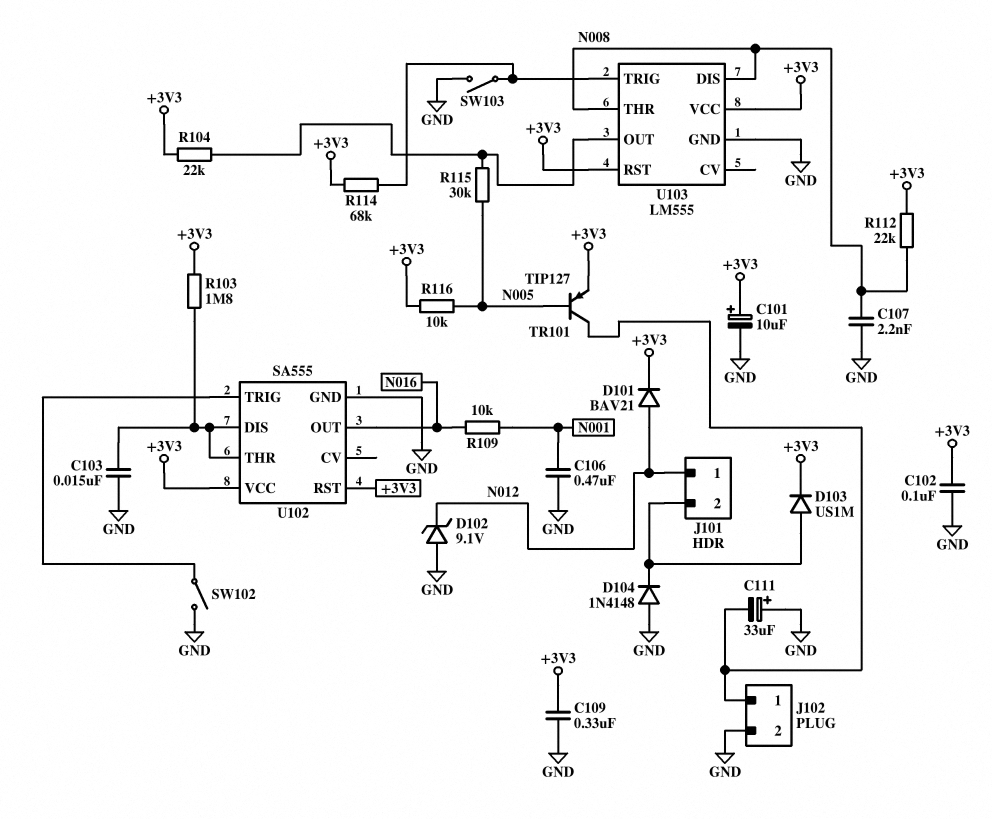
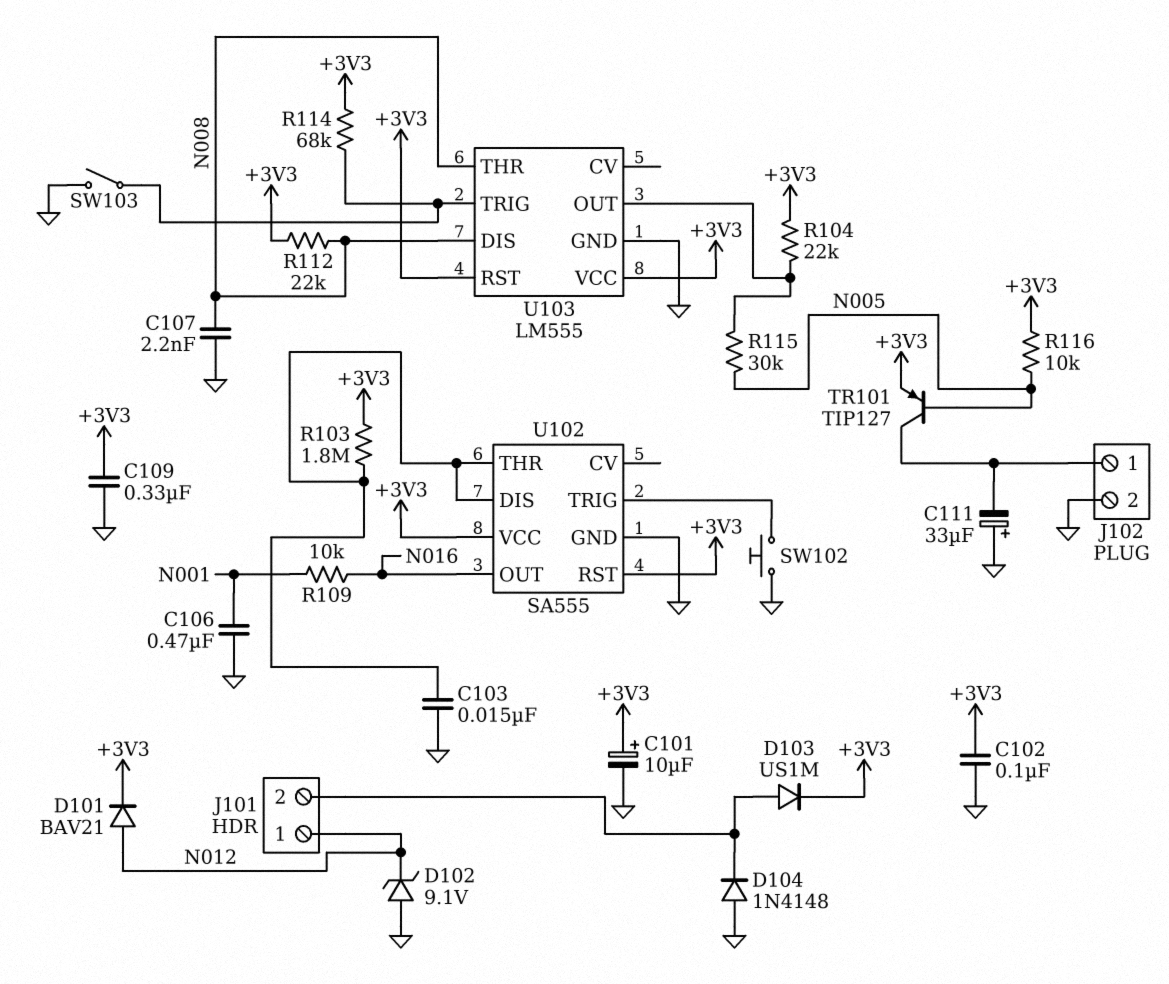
SW102: switch (GND, U102/TRIG) -> button (GND, U102/TRIG)

